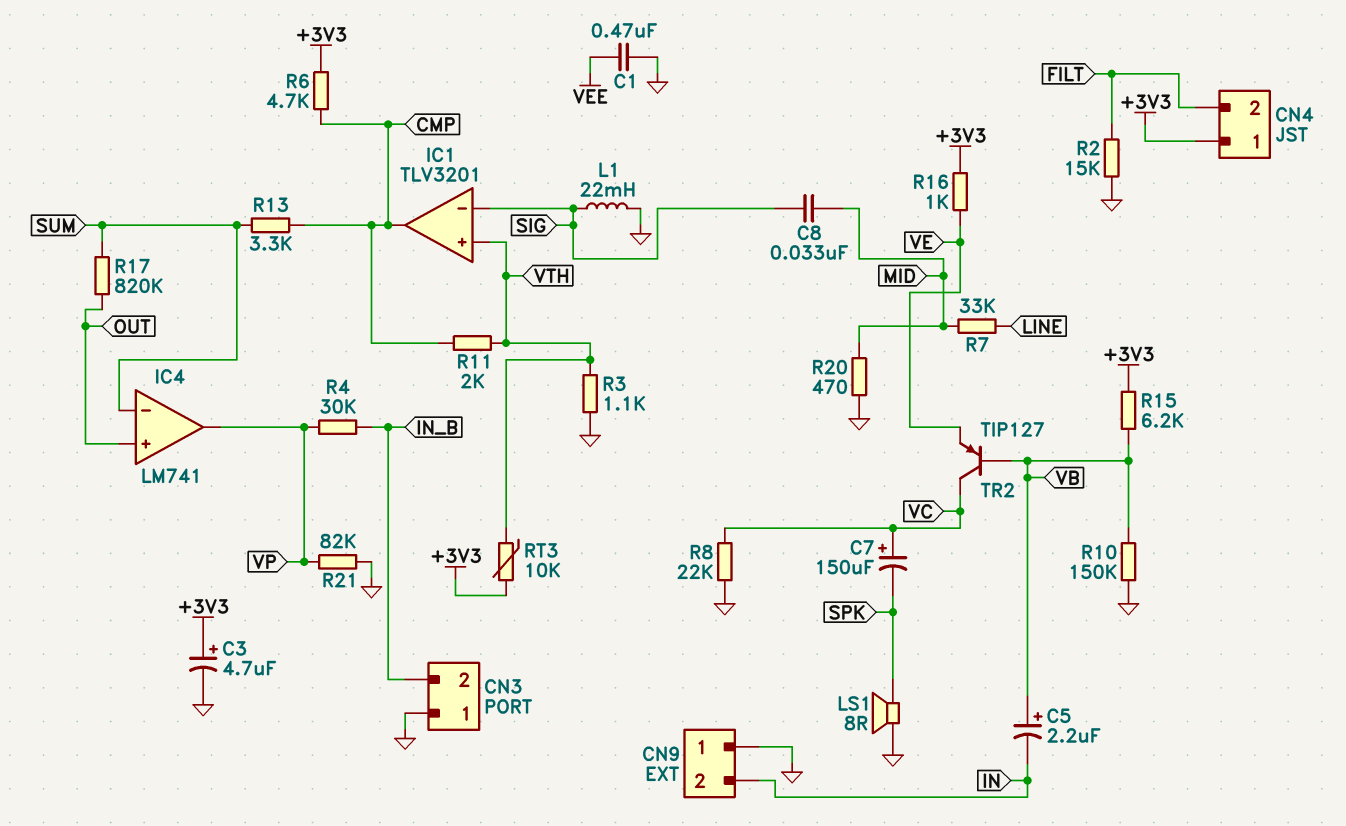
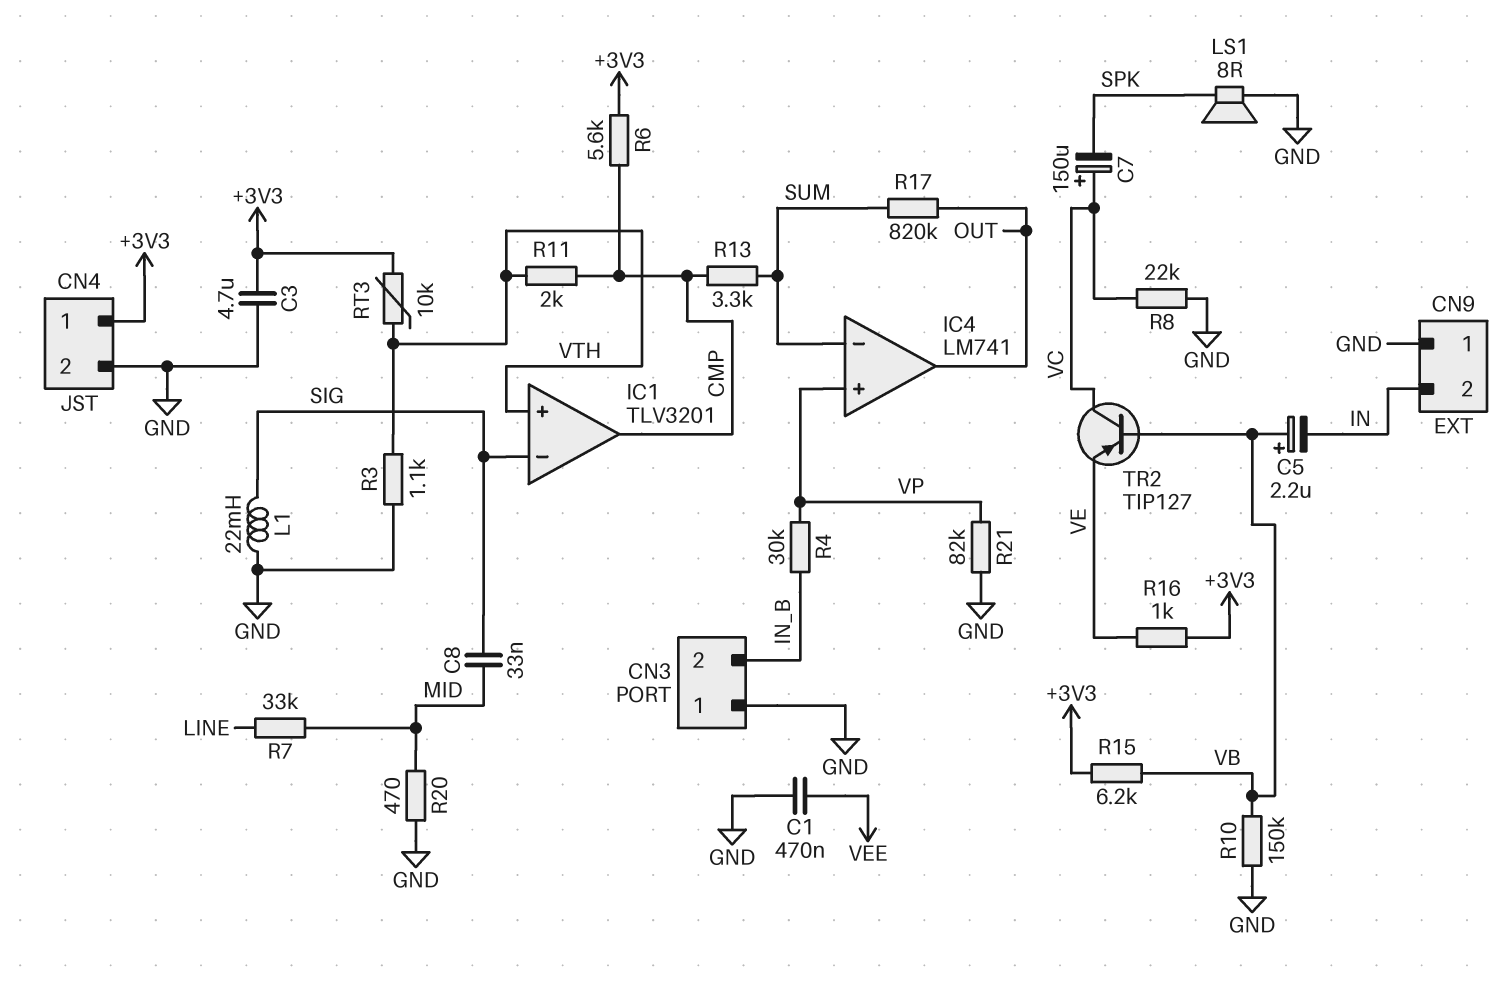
C3: 4.7uF (plus +3V3, minus GND) -> 4.7uF (+3V3, GND)
CN4 pin 2: FILT -> GND
IC4 pin in+: OUT -> VP
IC4 pin out: VP -> OUT
R2: 15k (FILT, GND) -> none
R6: 4.7k (+3V3, CMP) -> 5.6k (+3V3, CMP)

